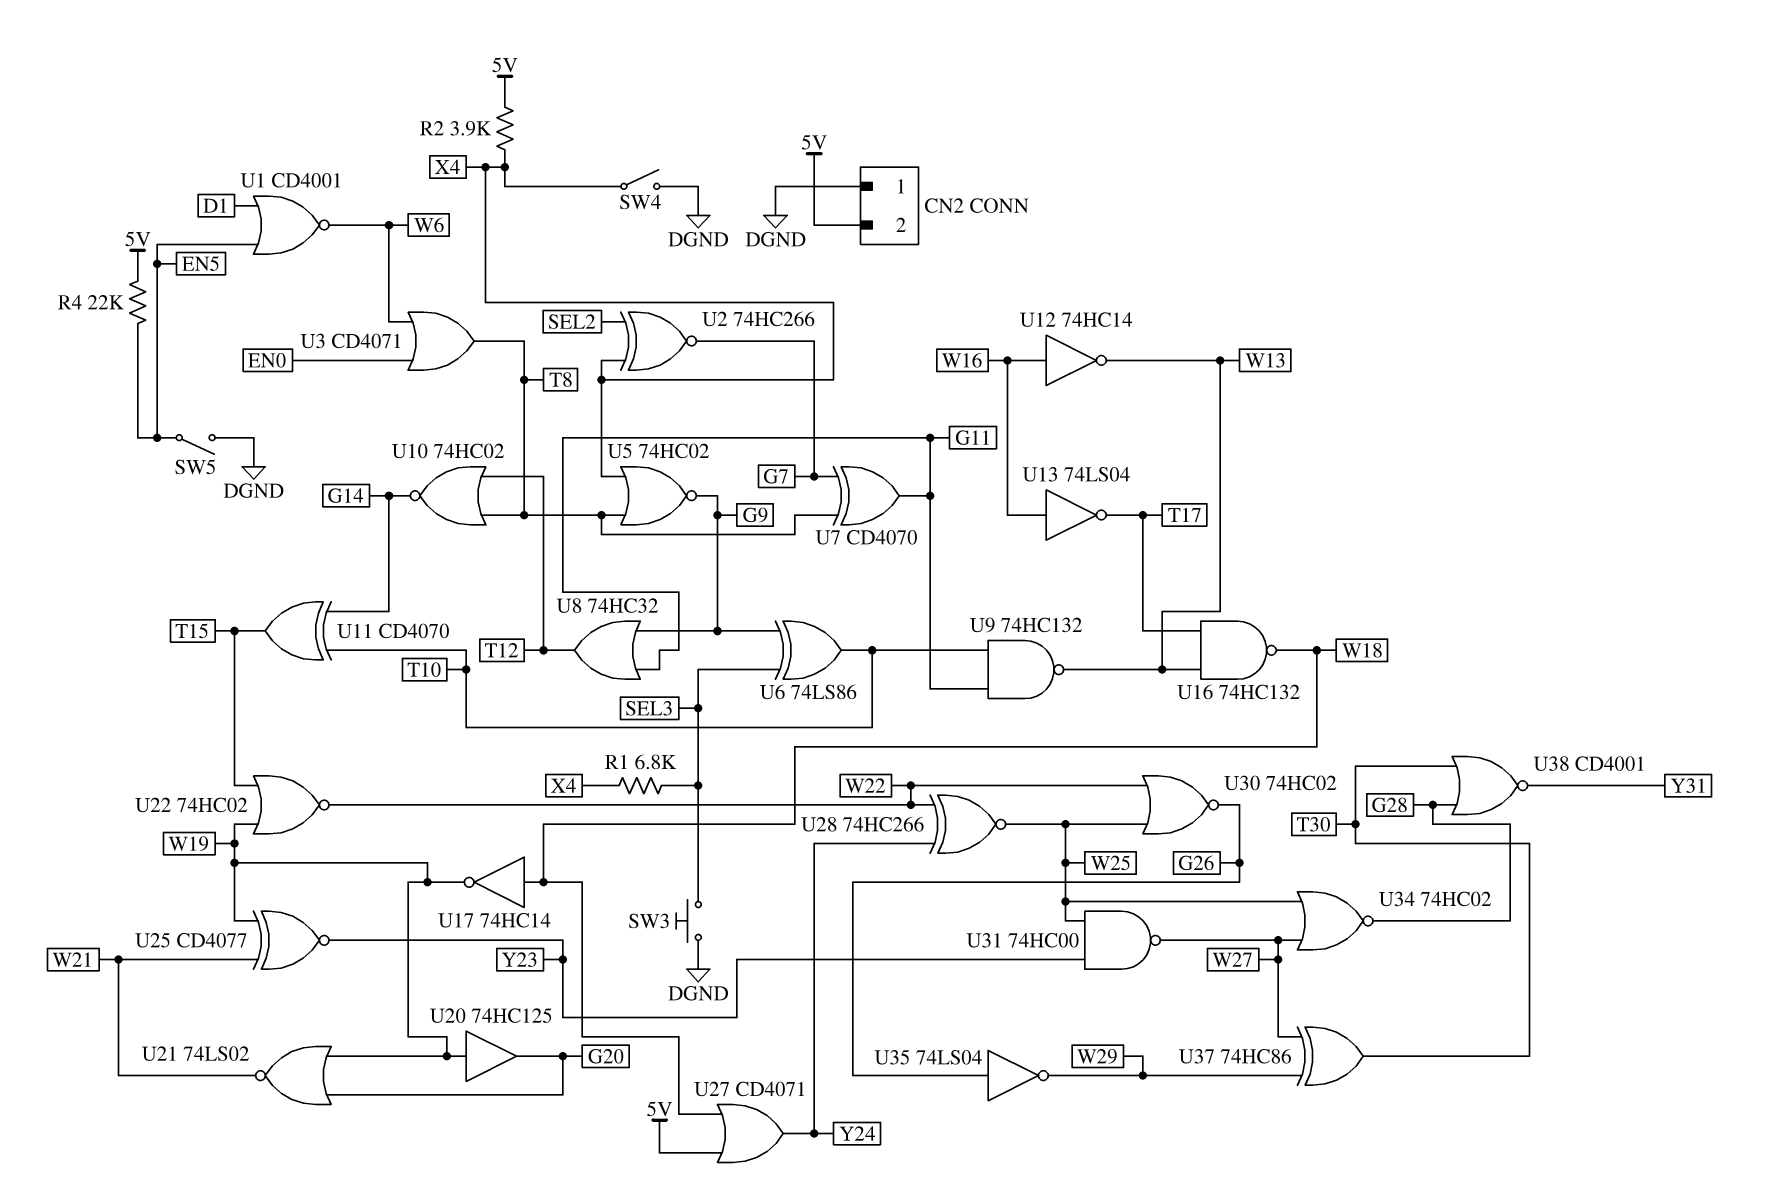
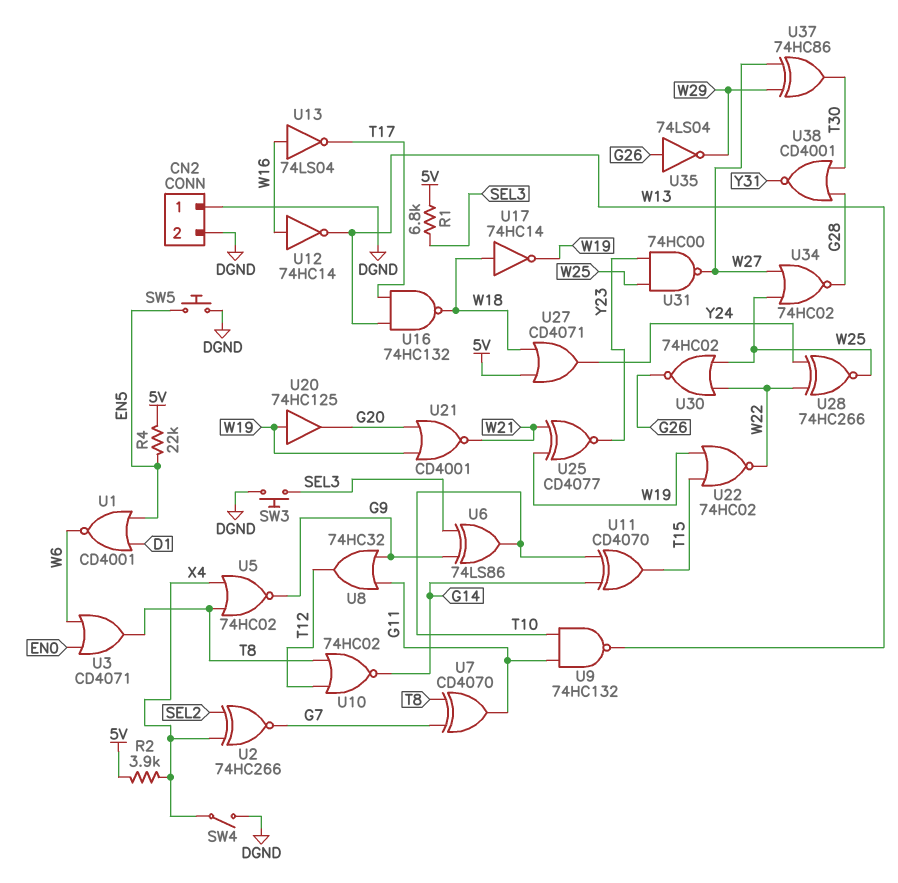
CN2 pin 2: 5V -> DGND
R1: 6.8k (SEL3, X4) -> 6.8k (5V, SEL3)
SW5: switch (DGND, EN5) -> button (DGND, EN5)
U21: NOR 74LS02 (in G20, in W19, out W21) -> NOR CD4001 (in G20, in W19, out W21)

